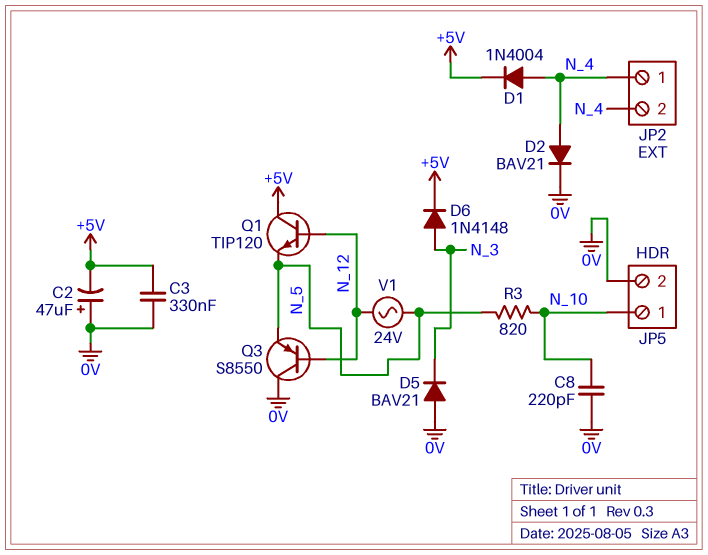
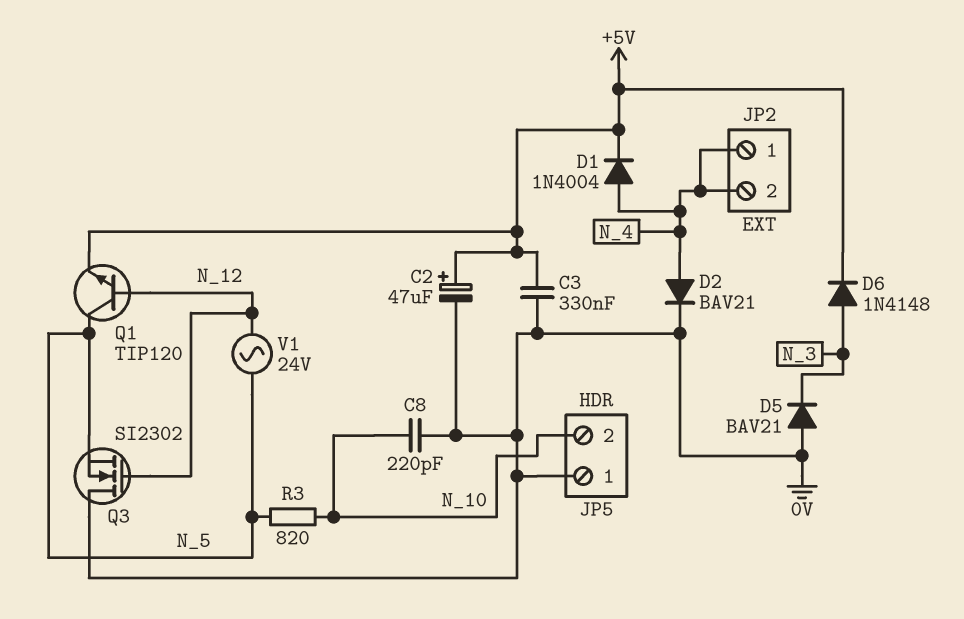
C2: 47uF (plus 0V, minus +5V) -> 47uF (plus +5V, minus 0V)
JP5 pin 1: N_10 -> 0V
JP5 pin 2: 0V -> N_10
Q1: NPN TIP120 (B N_12, C +5V, E N_5) -> NPN TIP120 (B N_12, C N_5, E +5V)
Q3: PNP S8550 (B N_12, C 0V, E N_5) -> NMOS SI2302 (G N_12, D 0V, S N_5)

